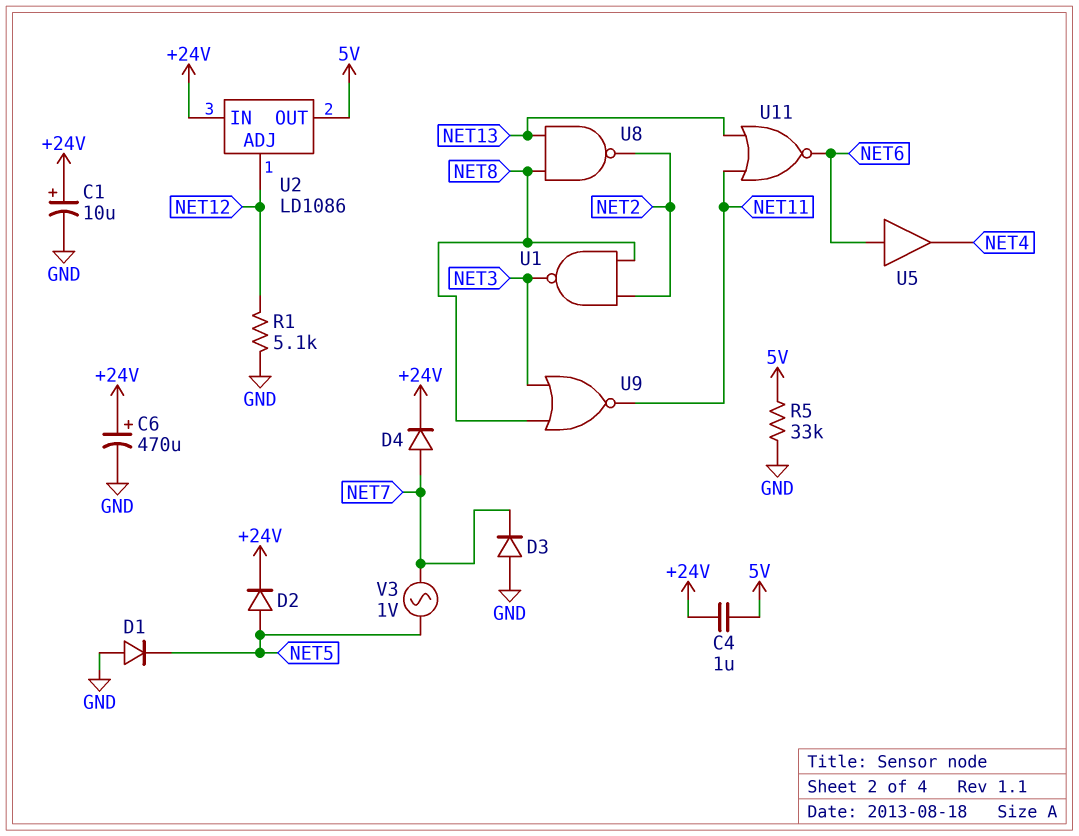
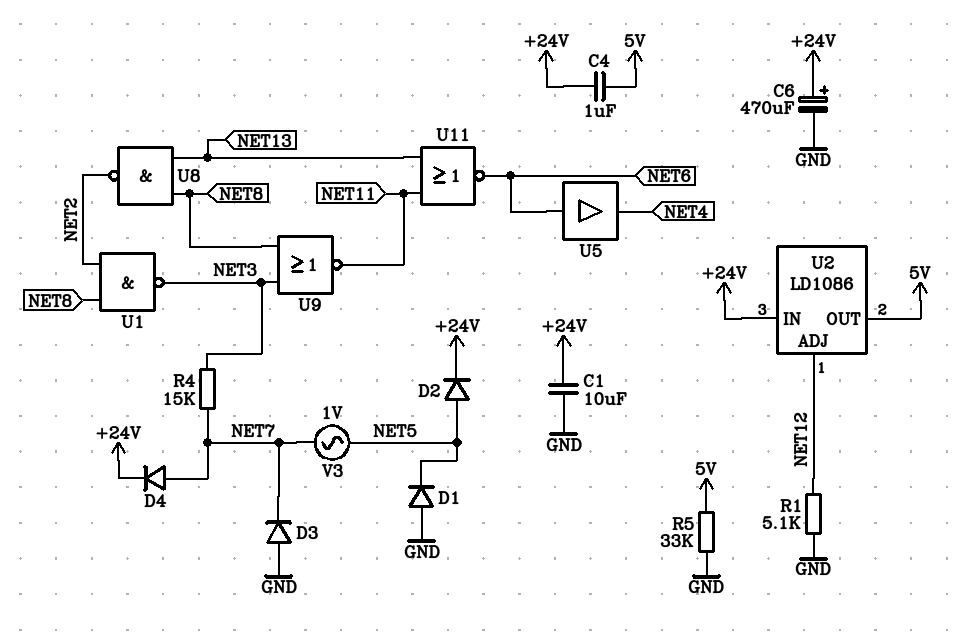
C1: 10uF (plus +24V, minus GND) -> 10uF (+24V, GND)
R4: none -> 15k (NET3, NET7)

